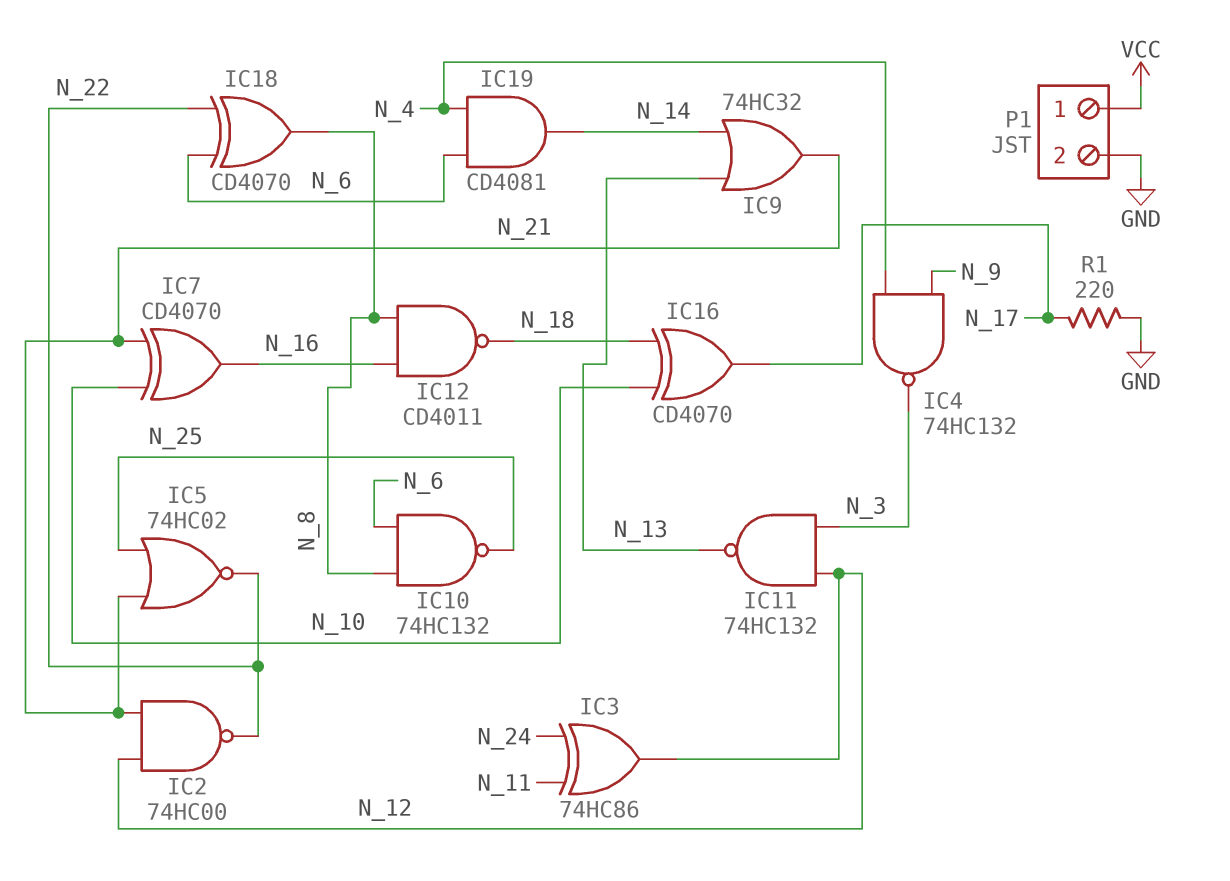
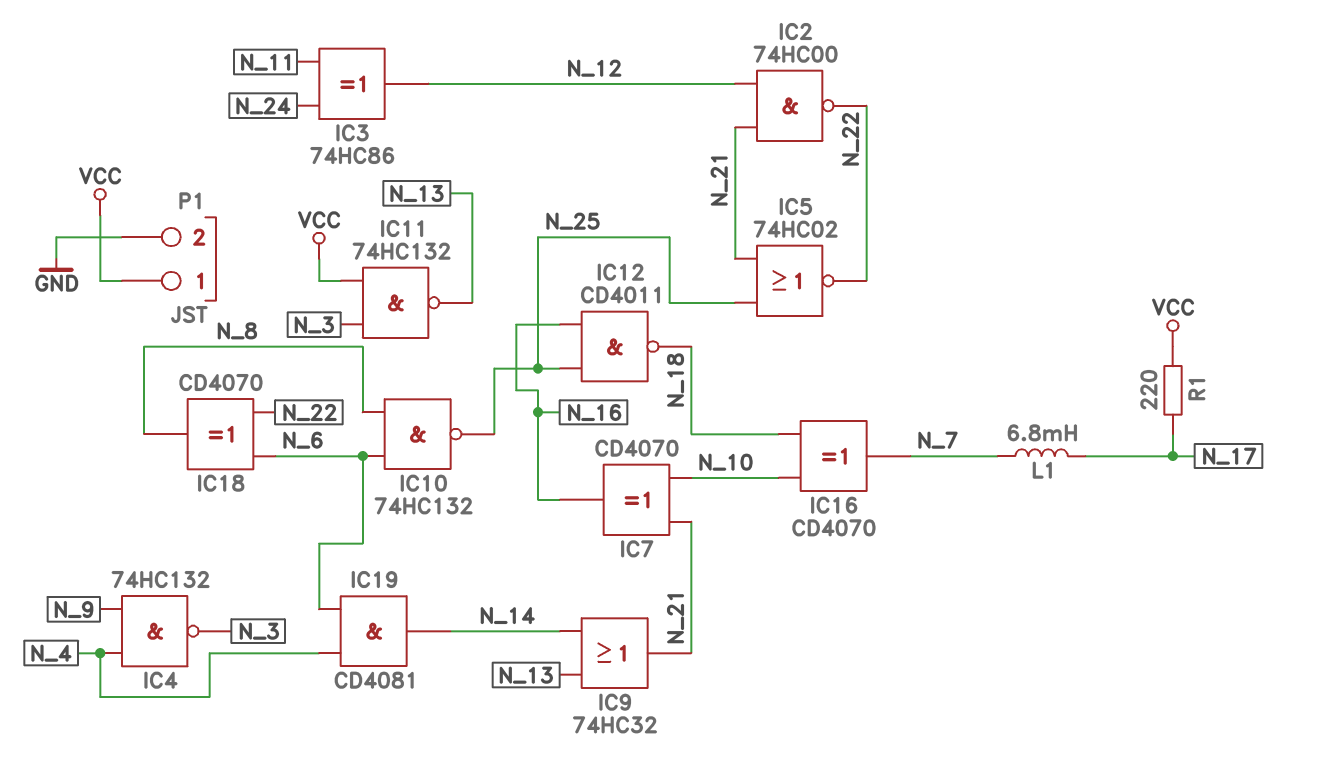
IC11: NAND 74HC132 (in N_3, in N_12, out N_13) -> NAND 74HC132 (in N_3, in VCC, out N_13)
IC12: NAND CD4011 (in N_8, in N_16, out N_18) -> NAND CD4011 (in N_16, in N_25, out N_18)
IC16: XOR CD4070 (in N_10, in N_18, out N_17) -> XOR CD4070 (in N_10, in N_18, out N_7)
L1: none -> 6.8mH (N_7, N_17)
R1: 220 (GND, N_17) -> 220 (N_17, VCC)

